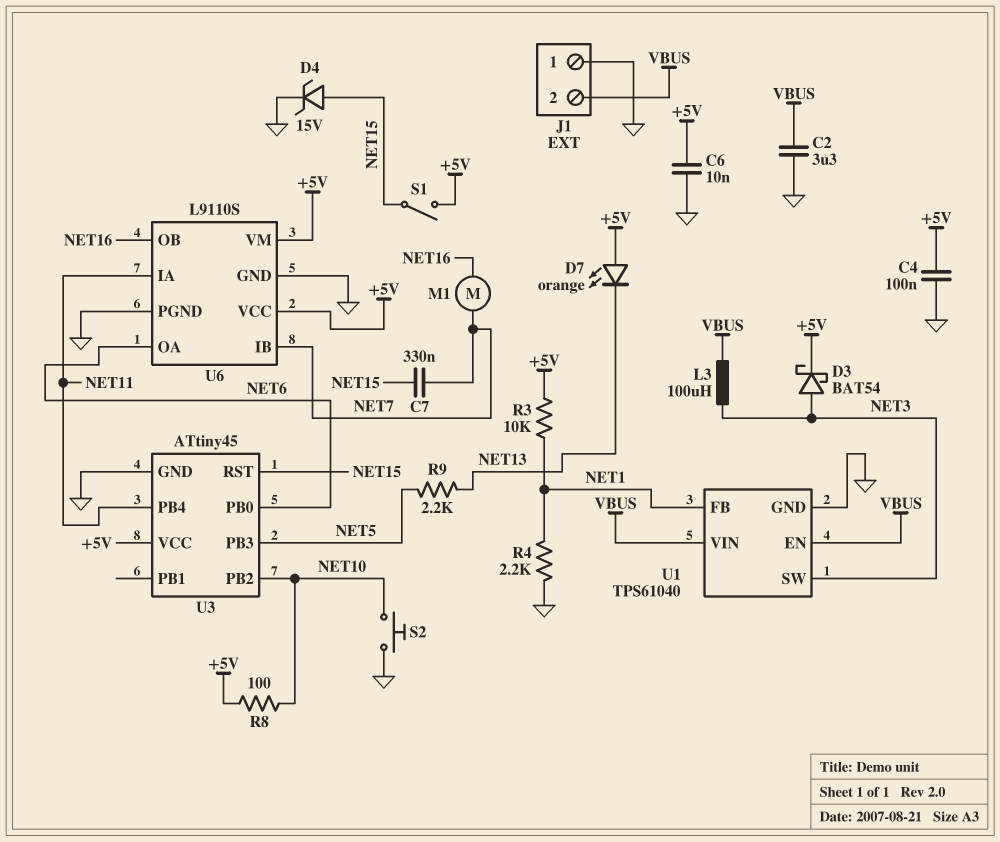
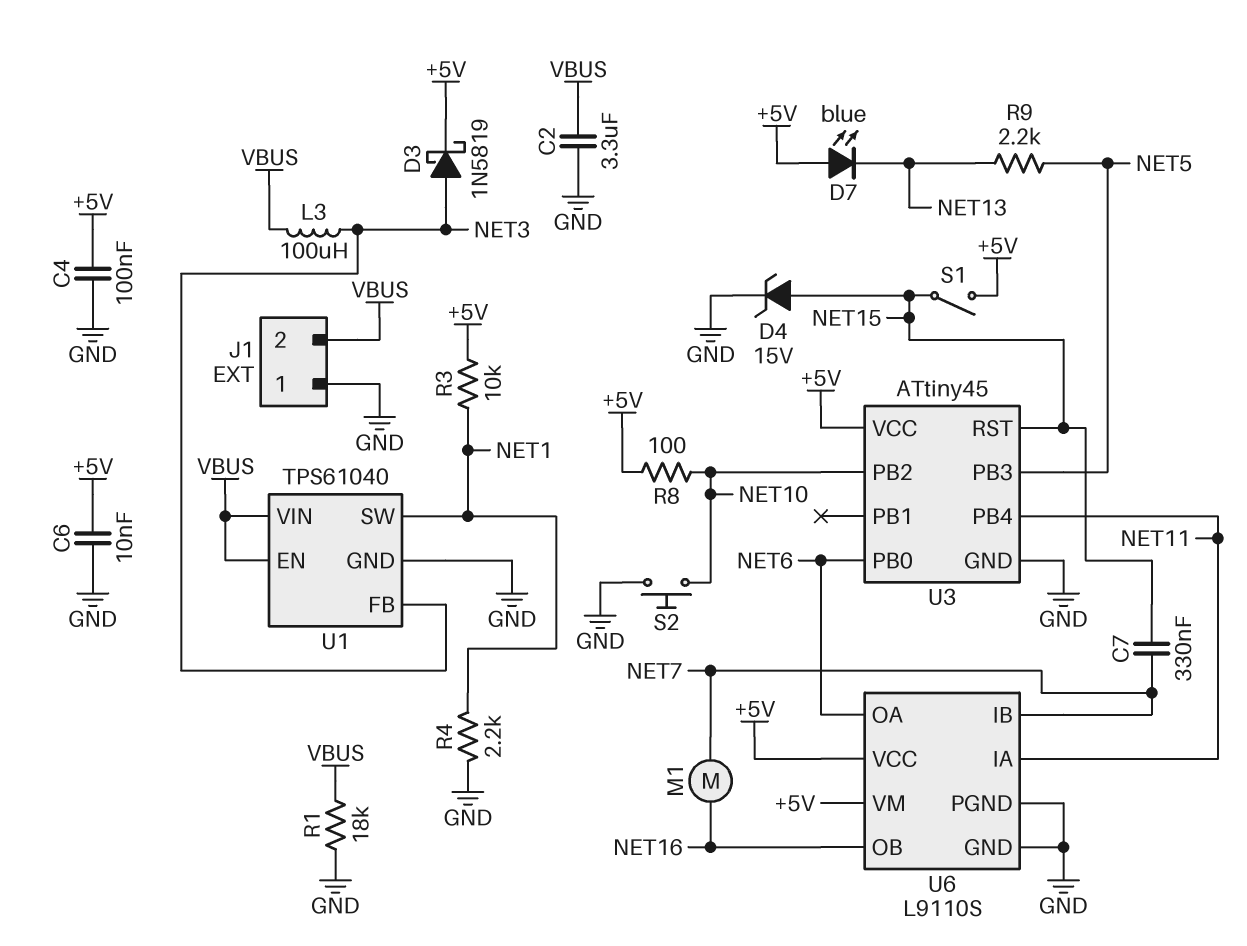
D3: schottky BAT54 (A NET3, K +5V) -> schottky 1N5819 (A NET3, K +5V)
D7: LED orange (A +5V, K NET13) -> LED blue (A +5V, K NET13)
R1: none -> 18k (GND, VBUS)
U1 pin FB: NET1 -> NET3
U1 pin SW: NET3 -> NET1

